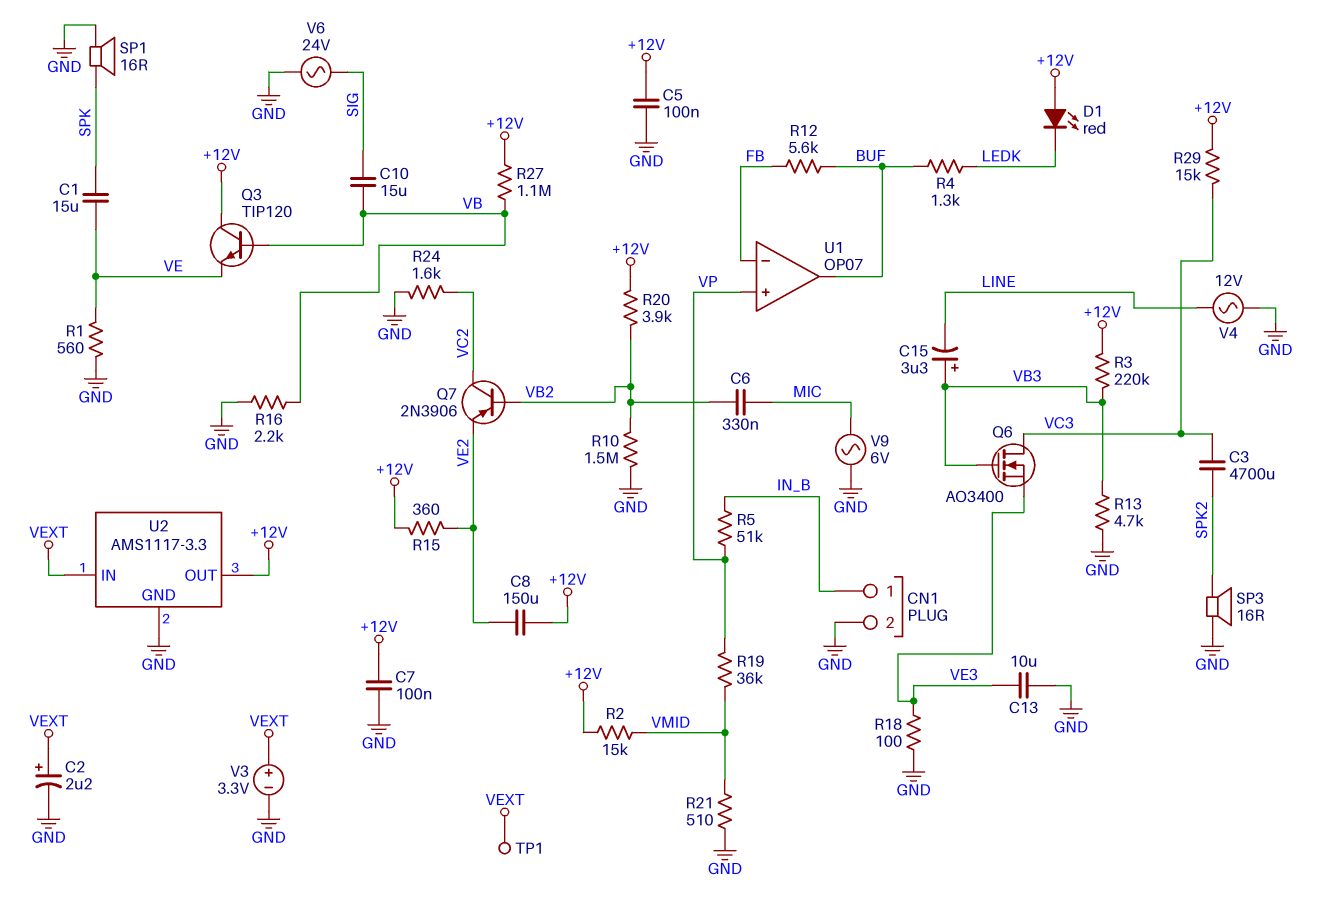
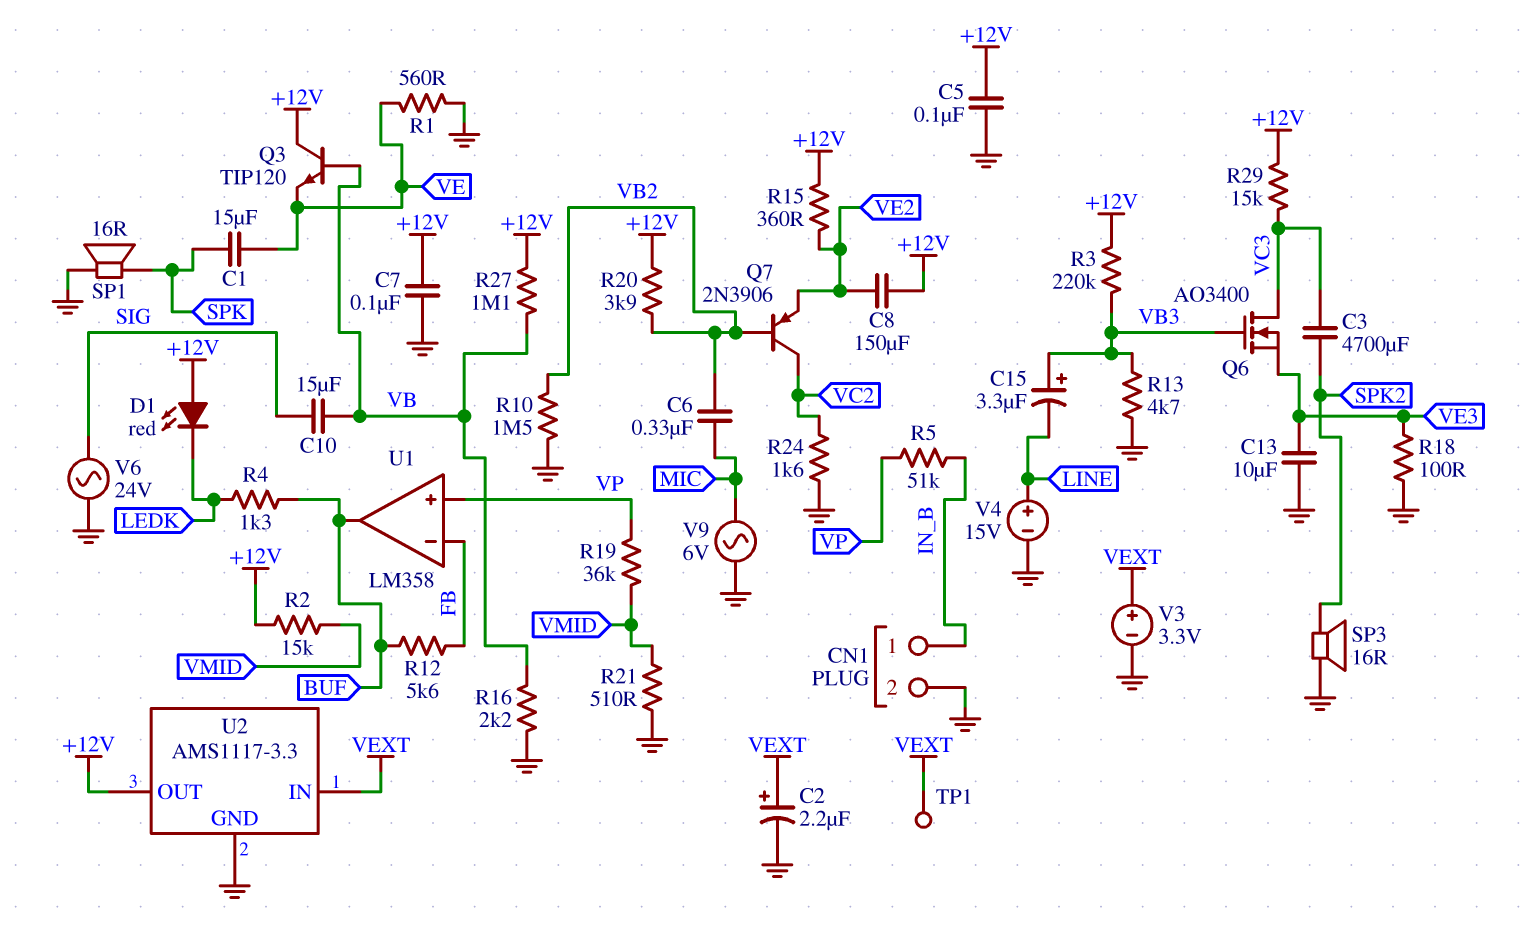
U1: OP07 -> LM358
V4: AC 12V (GND, LINE) -> 15V (plus LINE, minus GND)

